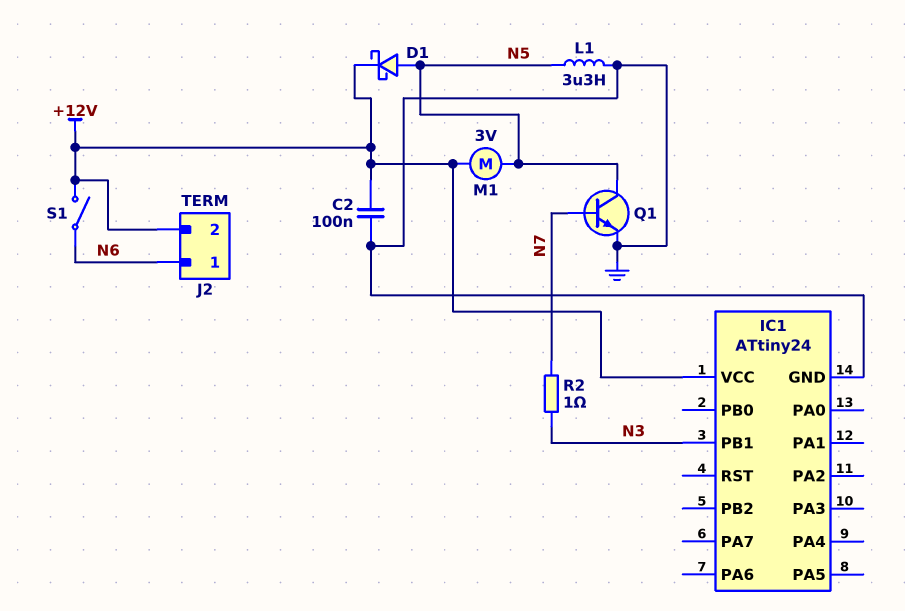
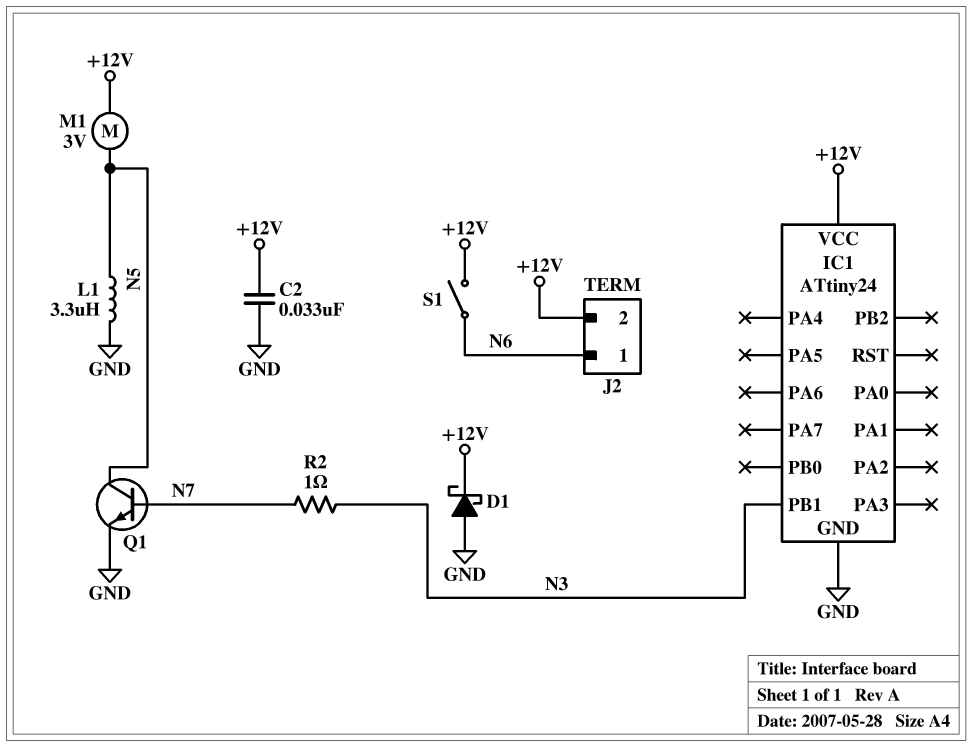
C2: 100nF (+12V, GND) -> 33nF (+12V, GND)
D1: schottky (A N5, K +12V) -> schottky (A GND, K +12V)

